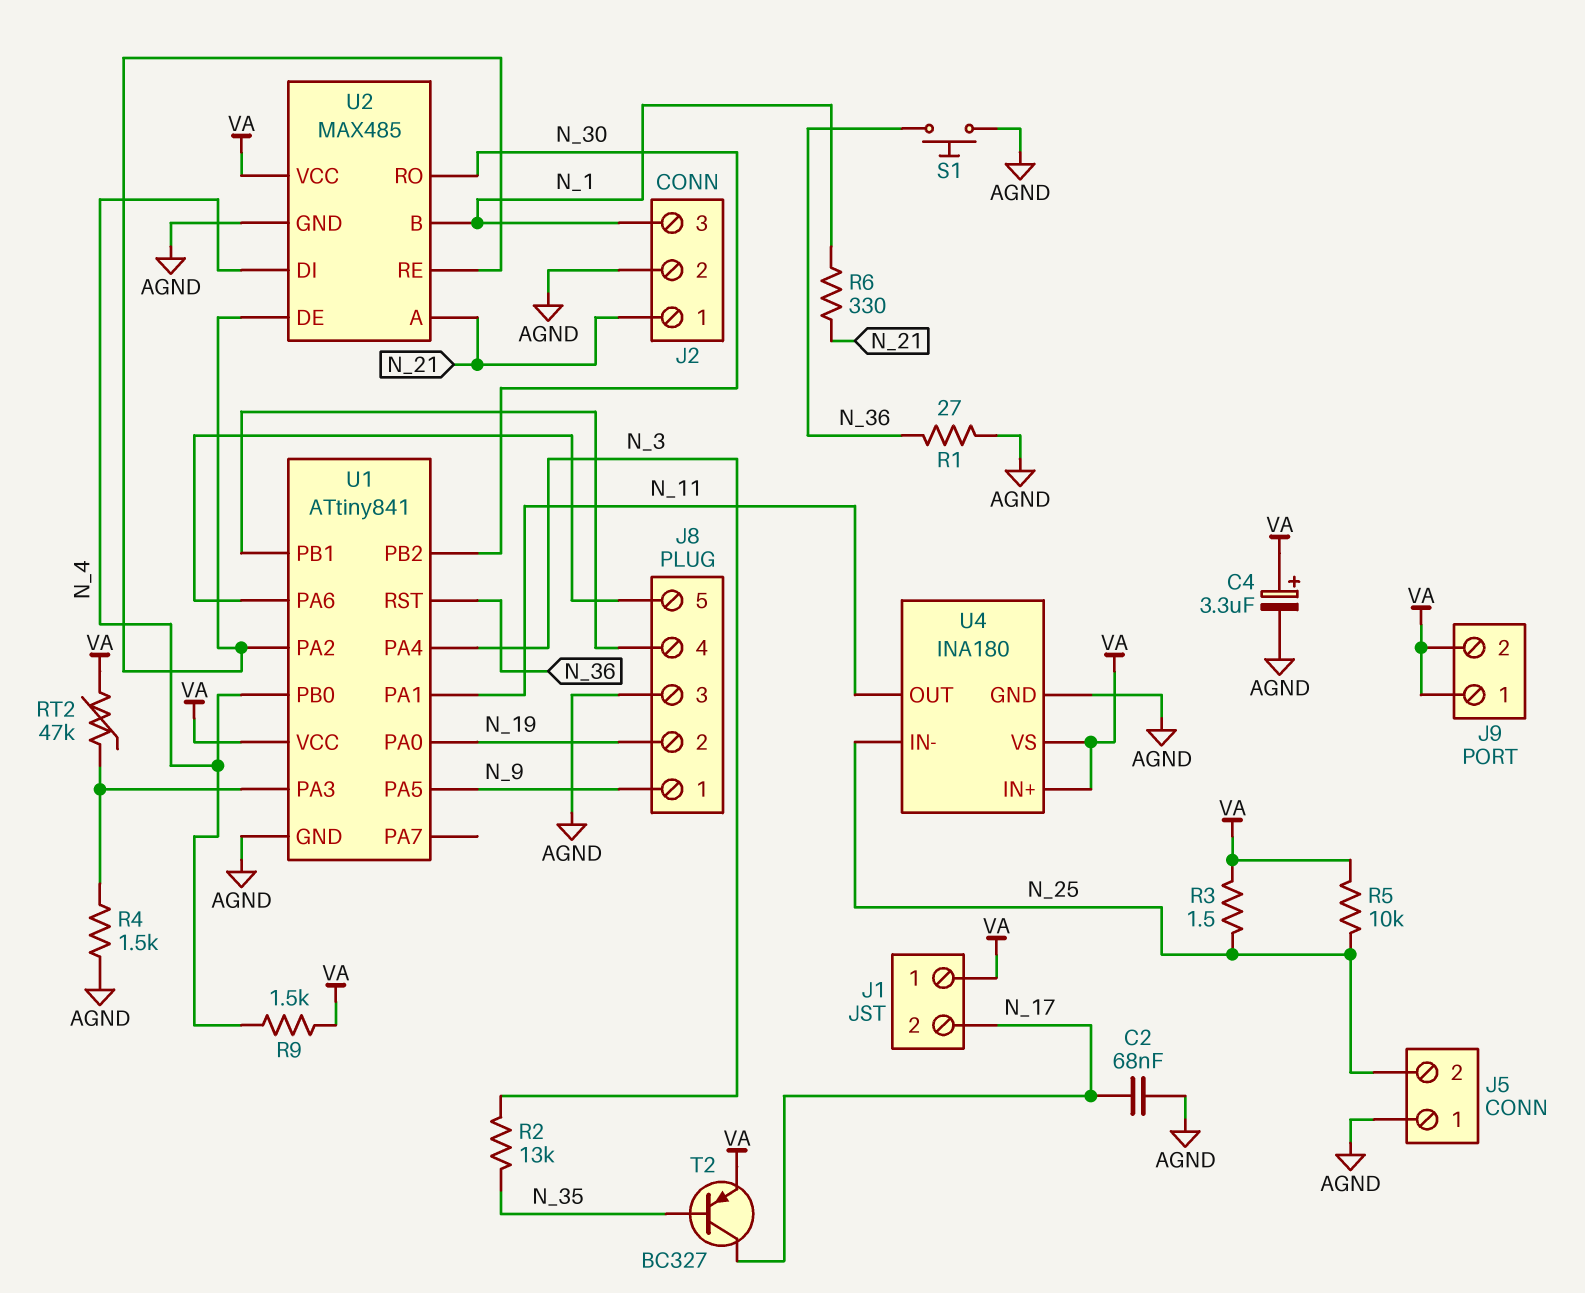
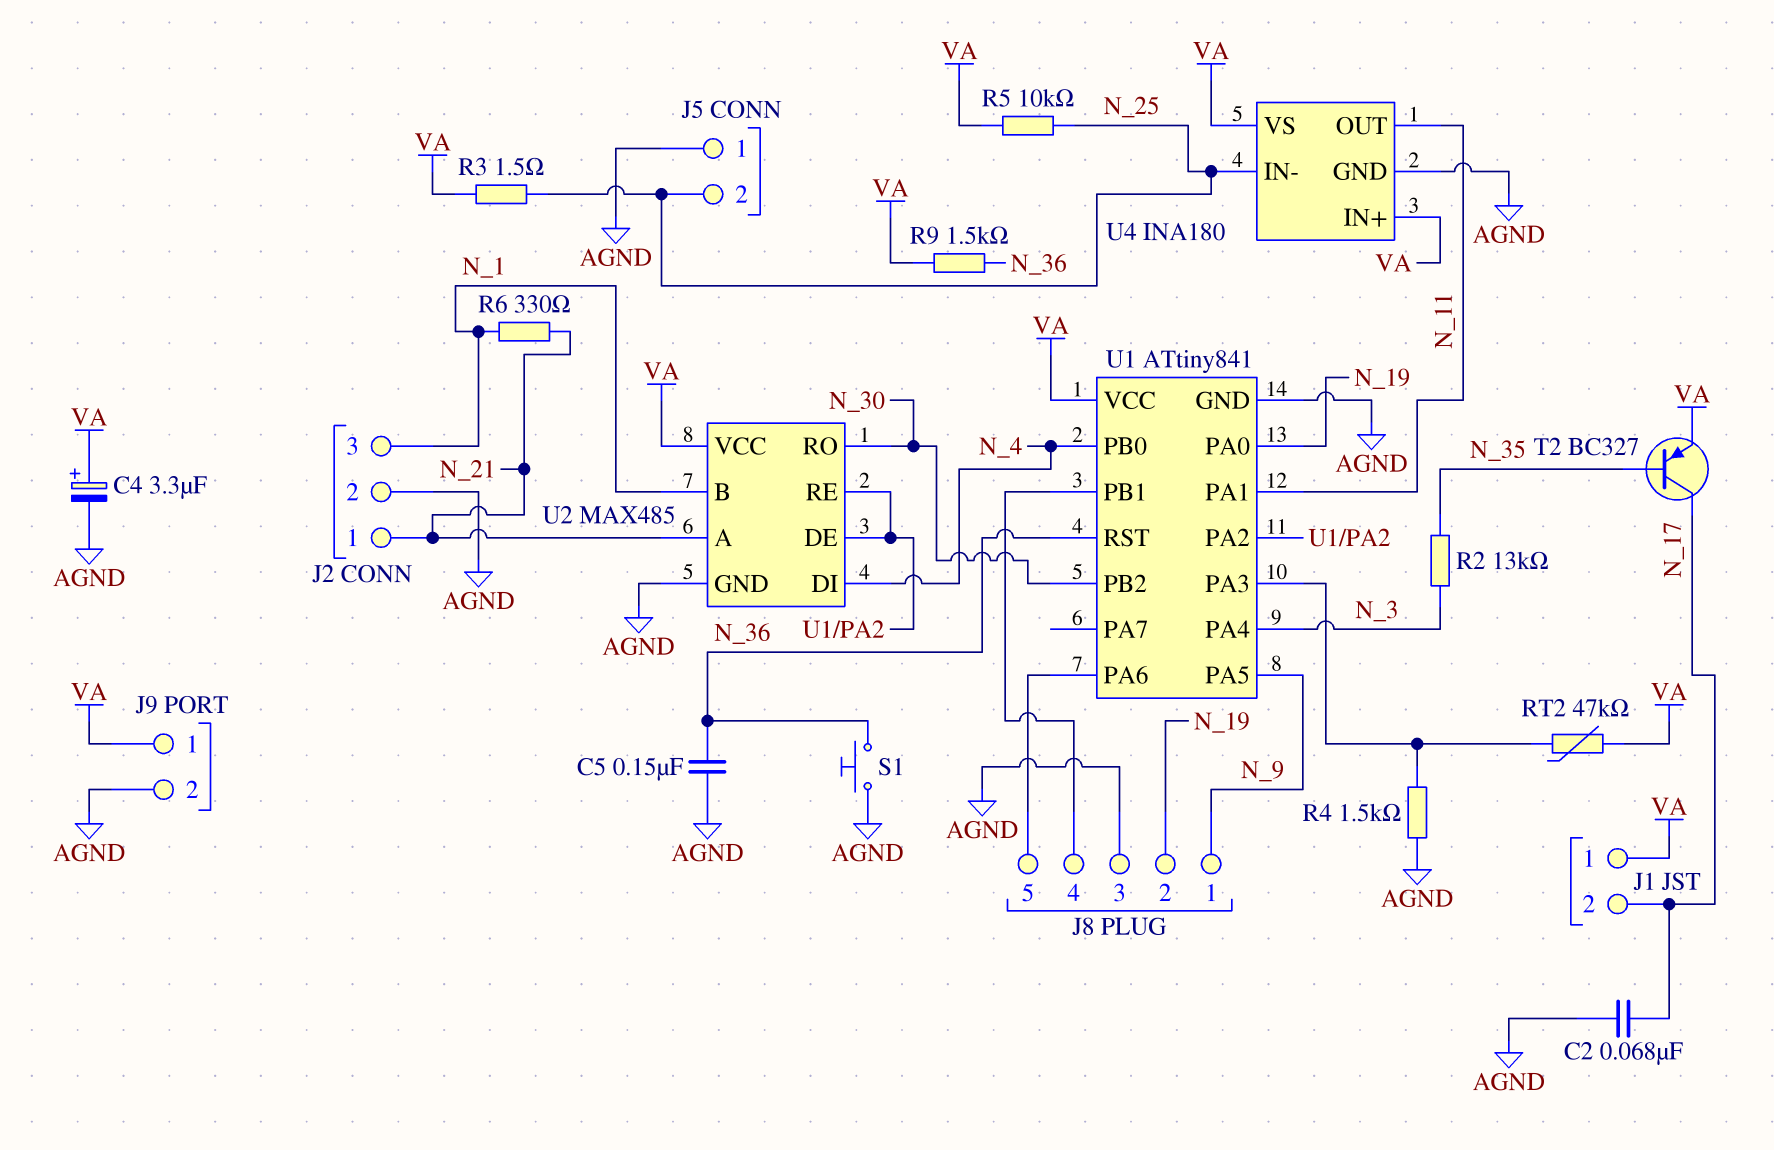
C5: none -> 150nF (AGND, N_36)
J9 pin 2: VA -> AGND
R1: 27 (AGND, N_36) -> none
R9: 1.5k (N_4, VA) -> 1.5k (N_36, VA)

